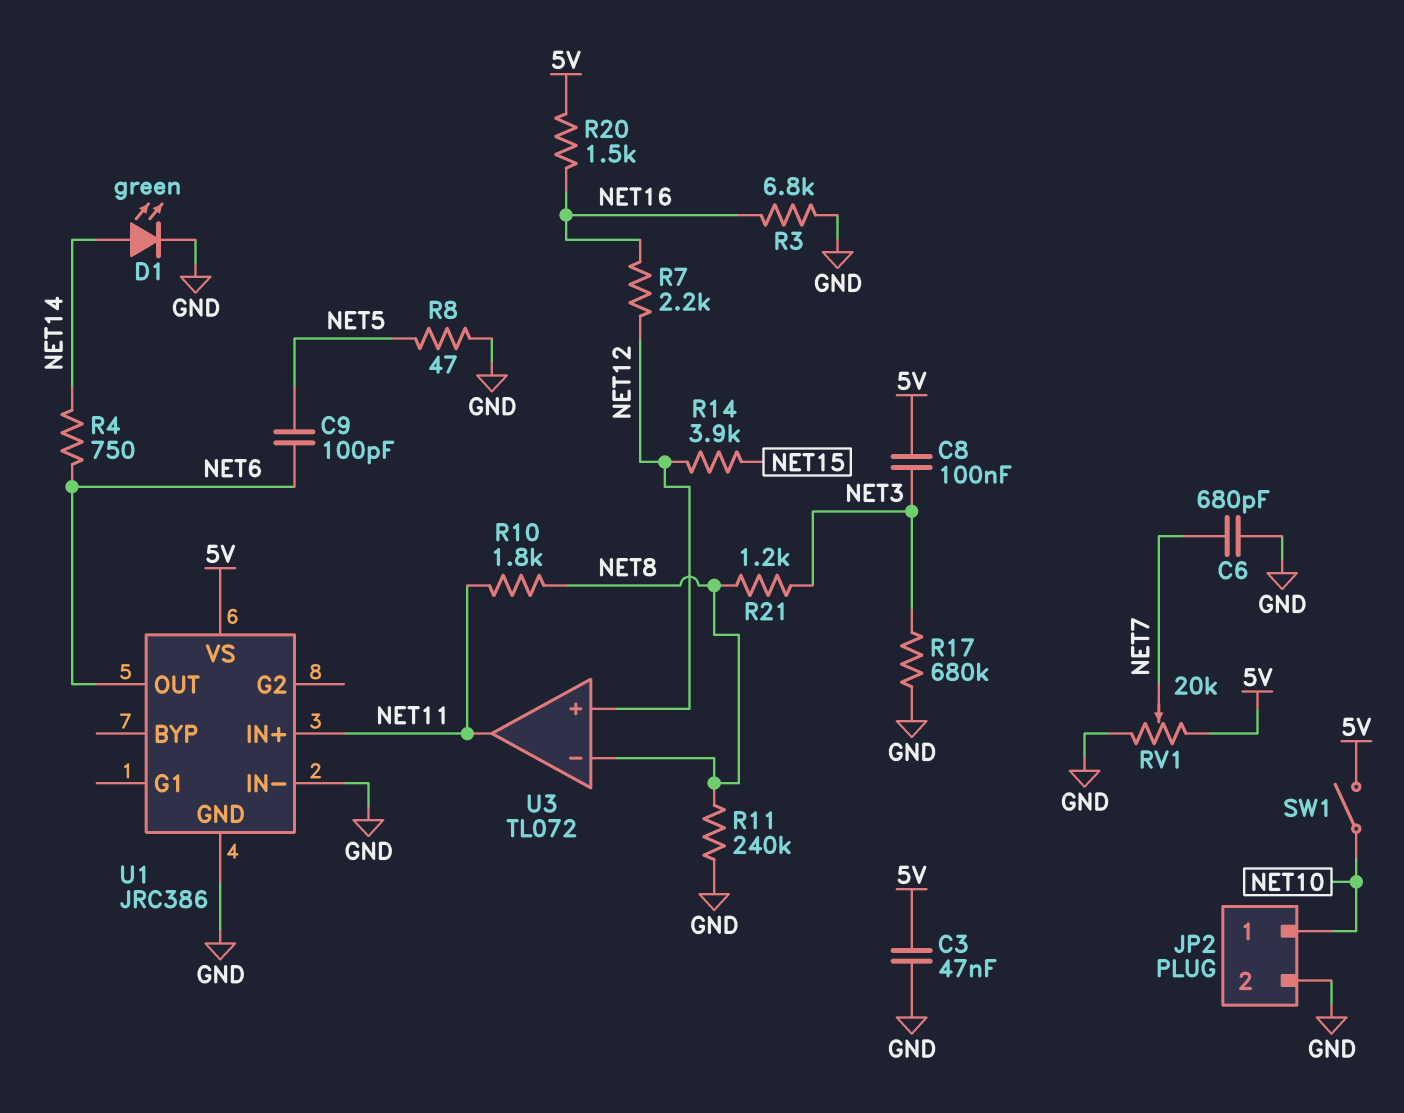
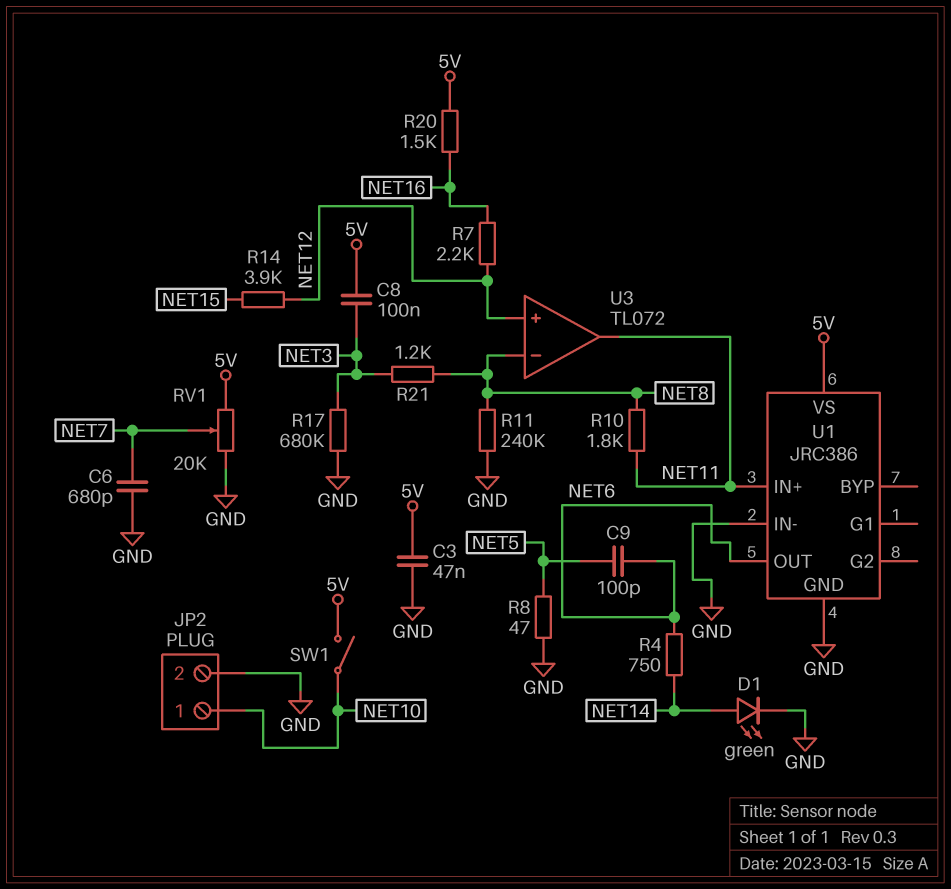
R3: 6.8k (GND, NET16) -> none

